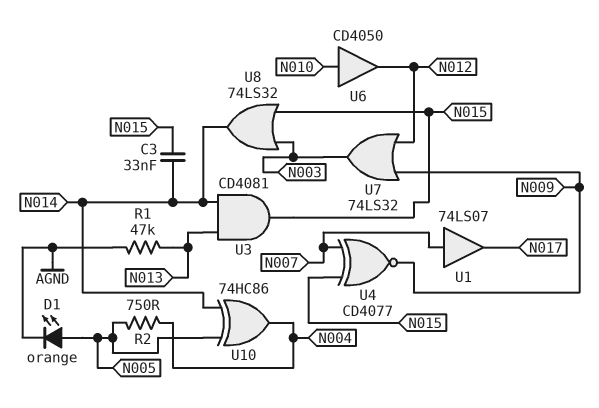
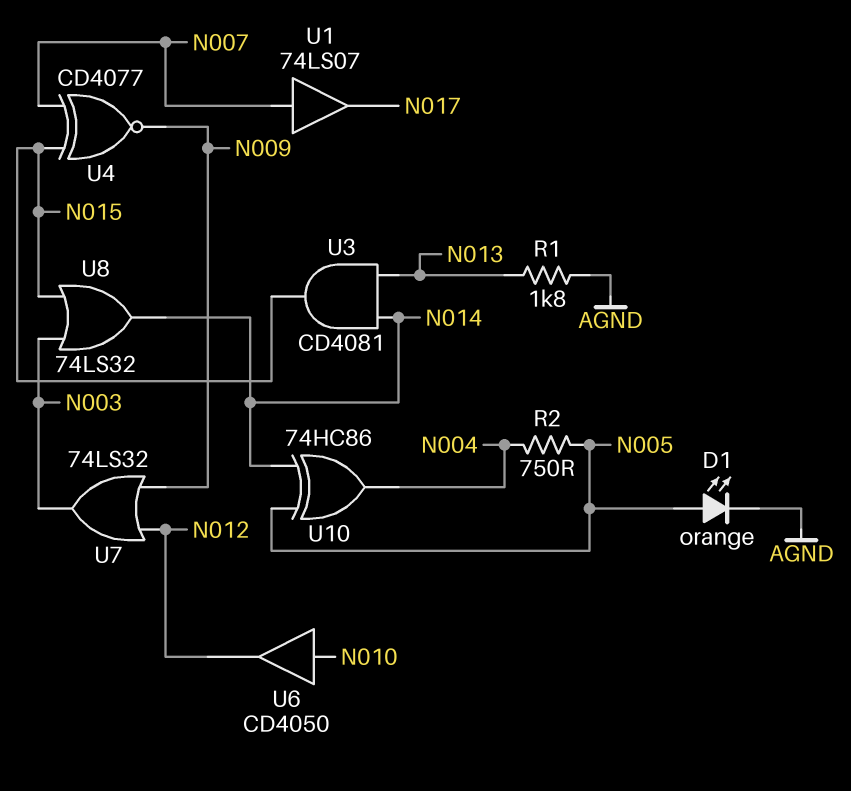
C3: 33nF (N014, N015) -> none
R1: 47k (AGND, N013) -> 1.8k (AGND, N013)

